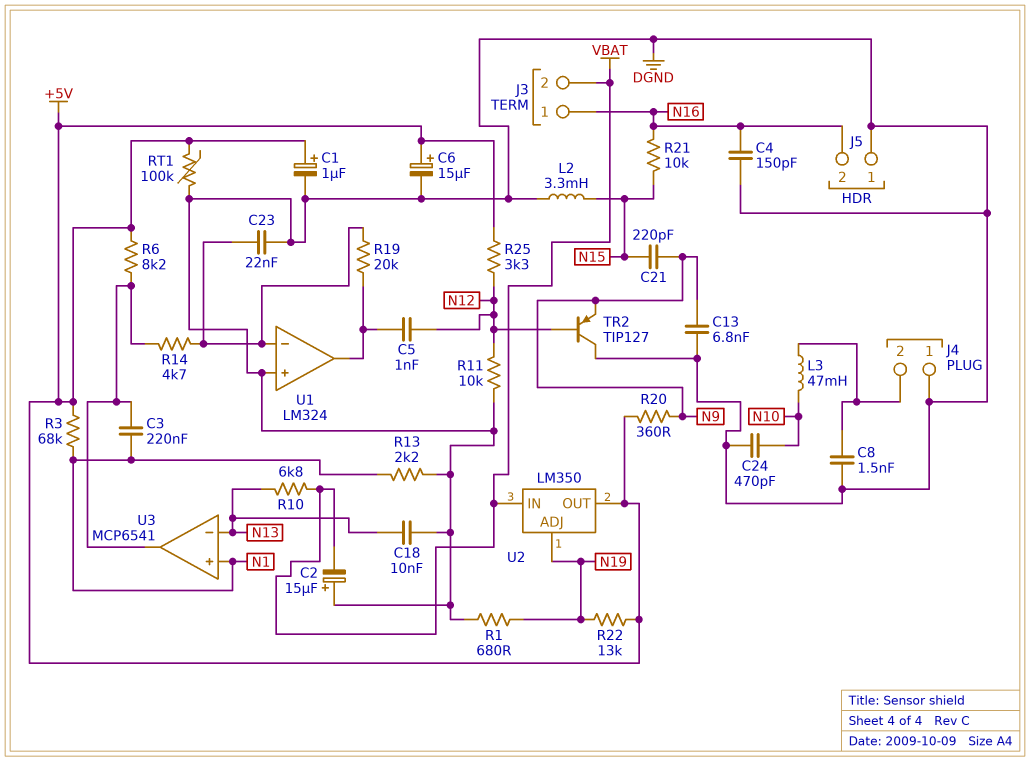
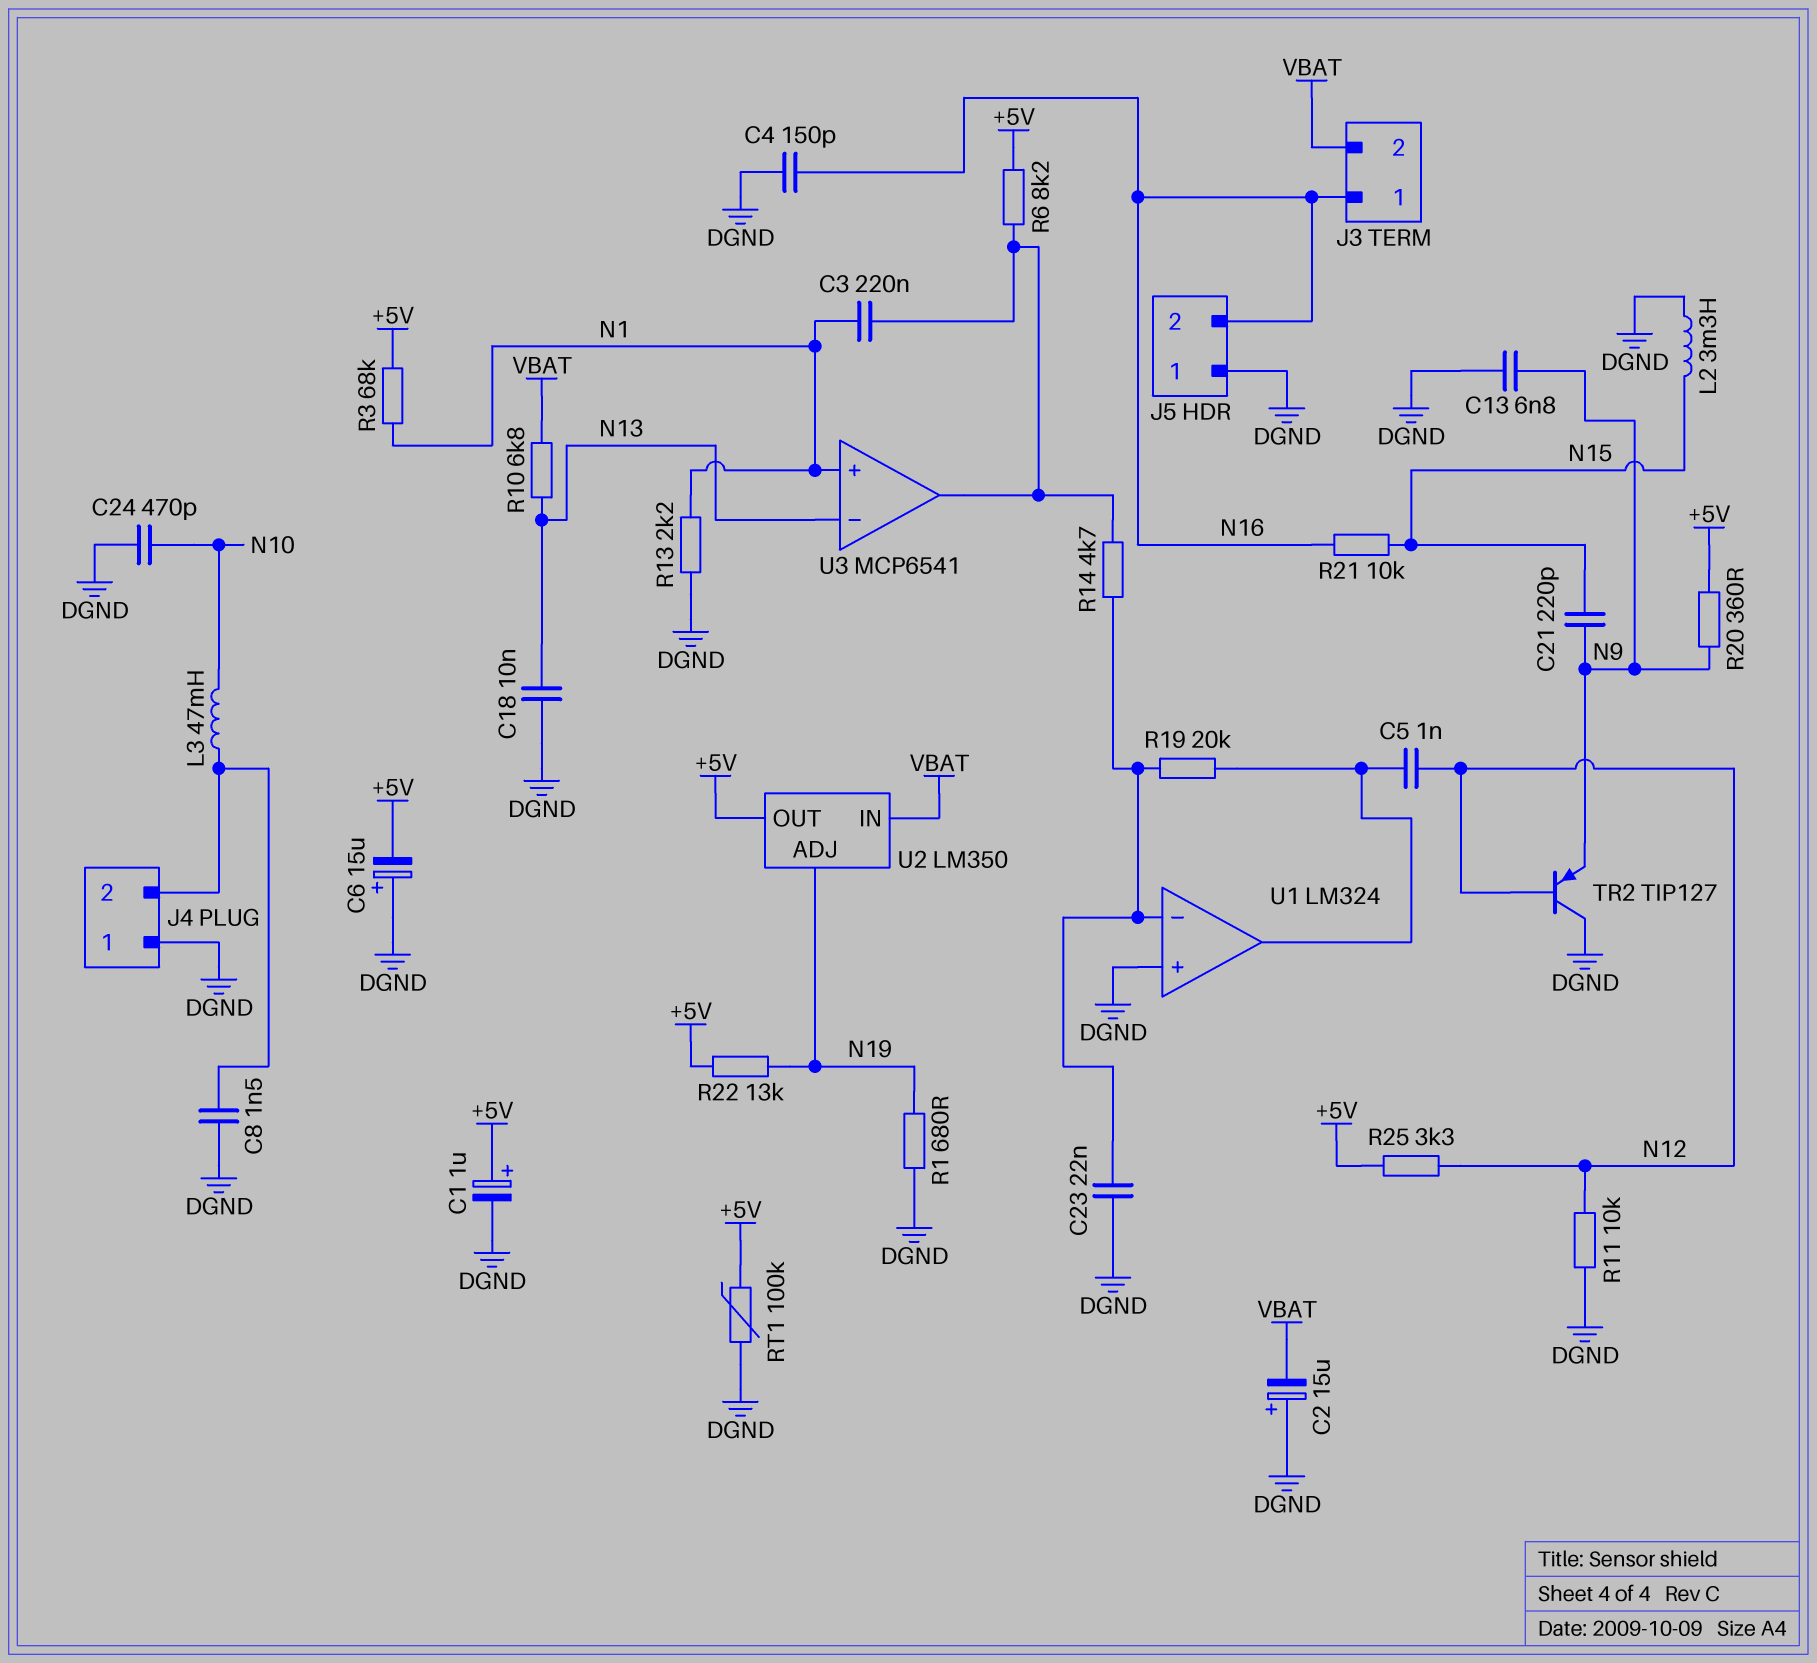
C6: 15uF (plus +5V, minus DGND) -> 15uF (plus DGND, minus +5V)

